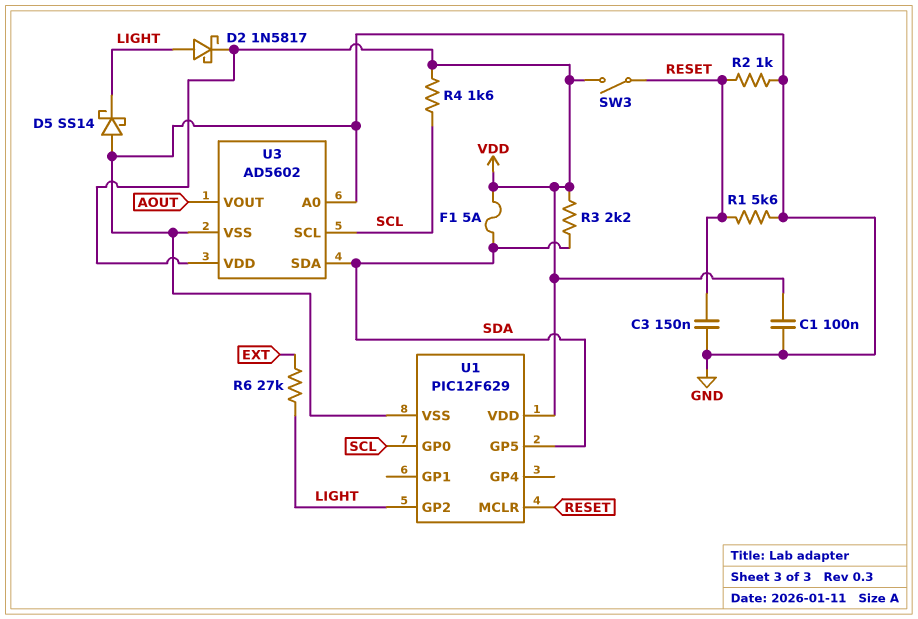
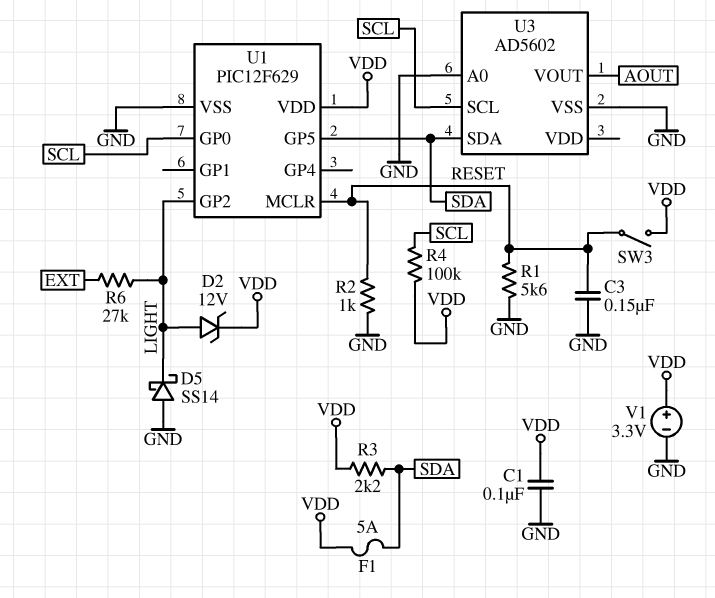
D2: schottky 1N5817 (A LIGHT, K VDD) -> zener 12V (A LIGHT, K VDD)
R4: 1.6k (SCL, VDD) -> 100k (SCL, VDD)
U3 pin VDD: VDD -> none
V1: none -> 3.3V (plus VDD, minus GND)

